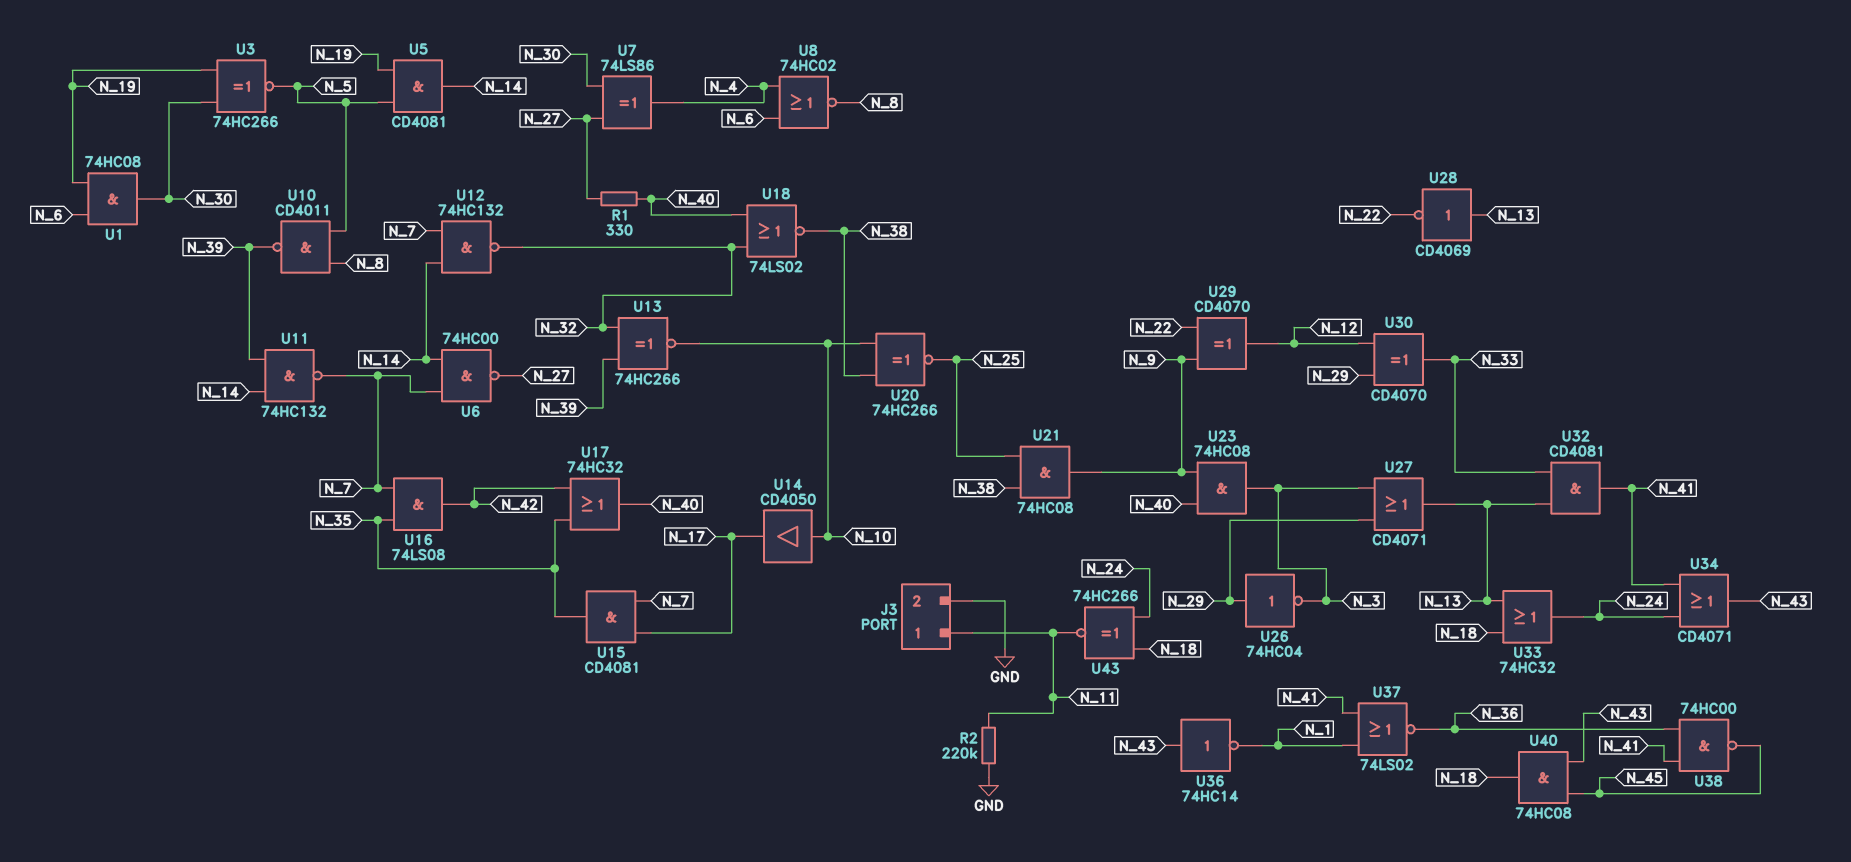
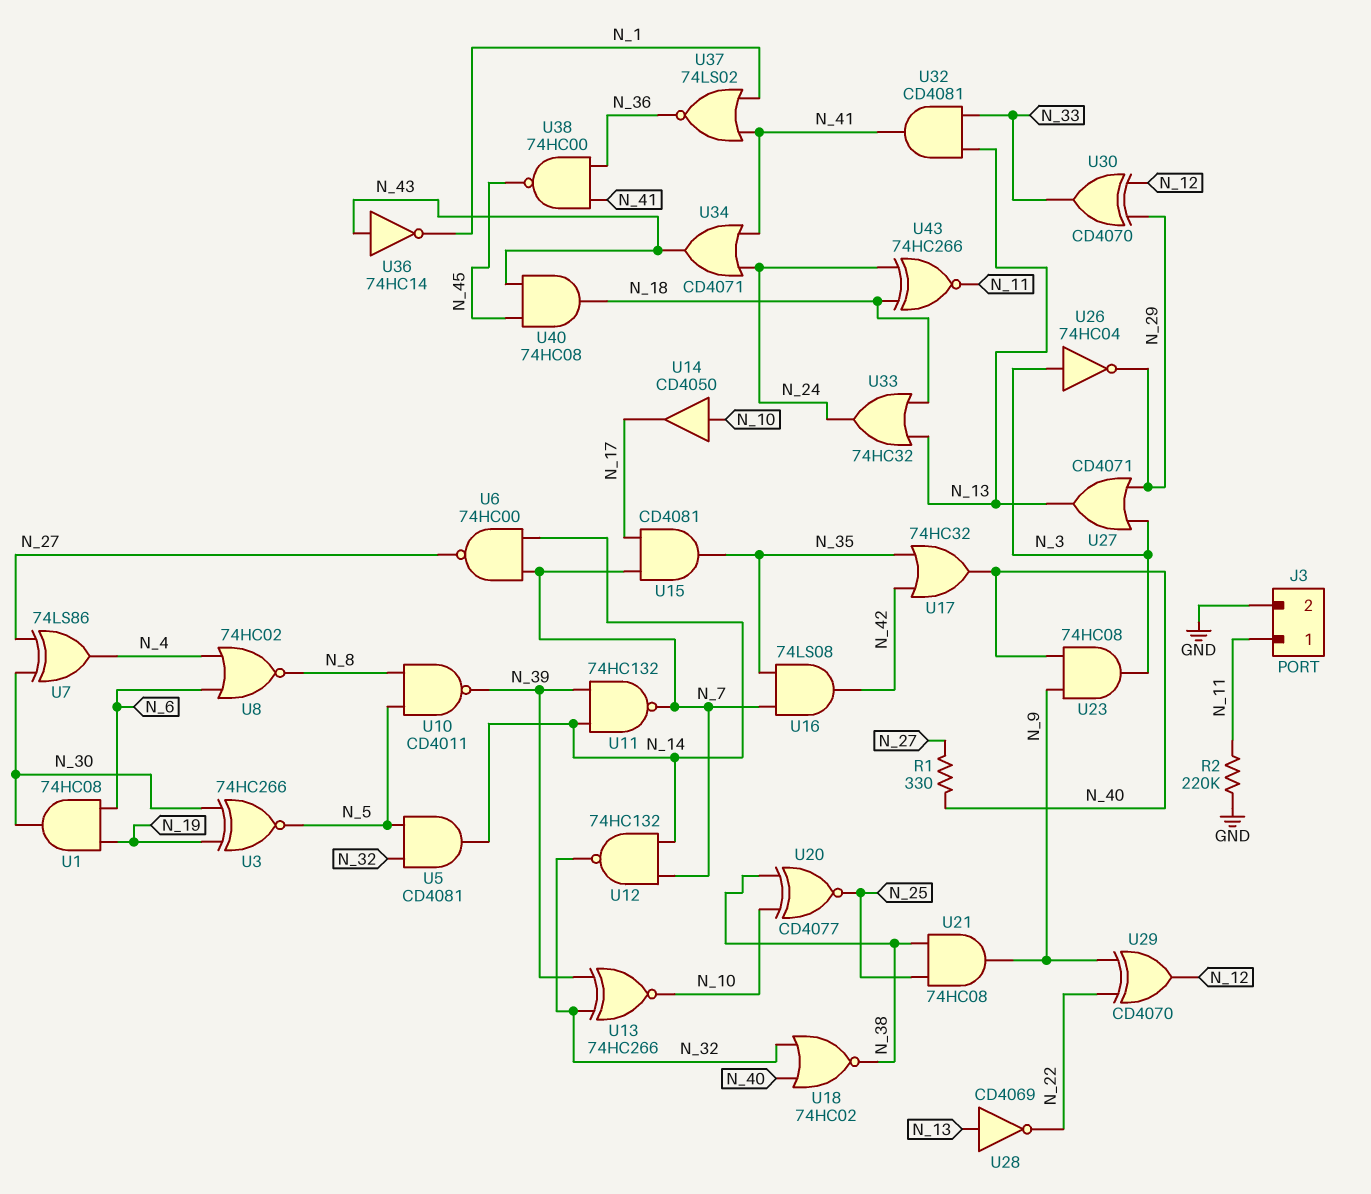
U5: AND CD4081 (in N_5, in N_19, out N_14) -> AND CD4081 (in N_5, in N_32, out N_14)
U18: NOR 74LS02 (in N_32, in N_40, out N_38) -> NOR 74HC02 (in N_32, in N_40, out N_38)
U20: XNOR 74HC266 (in N_10, in N_38, out N_25) -> XNOR CD4077 (in N_10, in N_38, out N_25)
U26: NOT 74HC04 (in N_29, out N_3) -> NOT 74HC04 (in N_3, out N_29)

